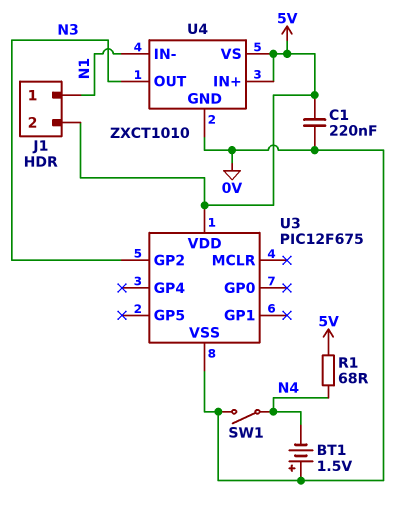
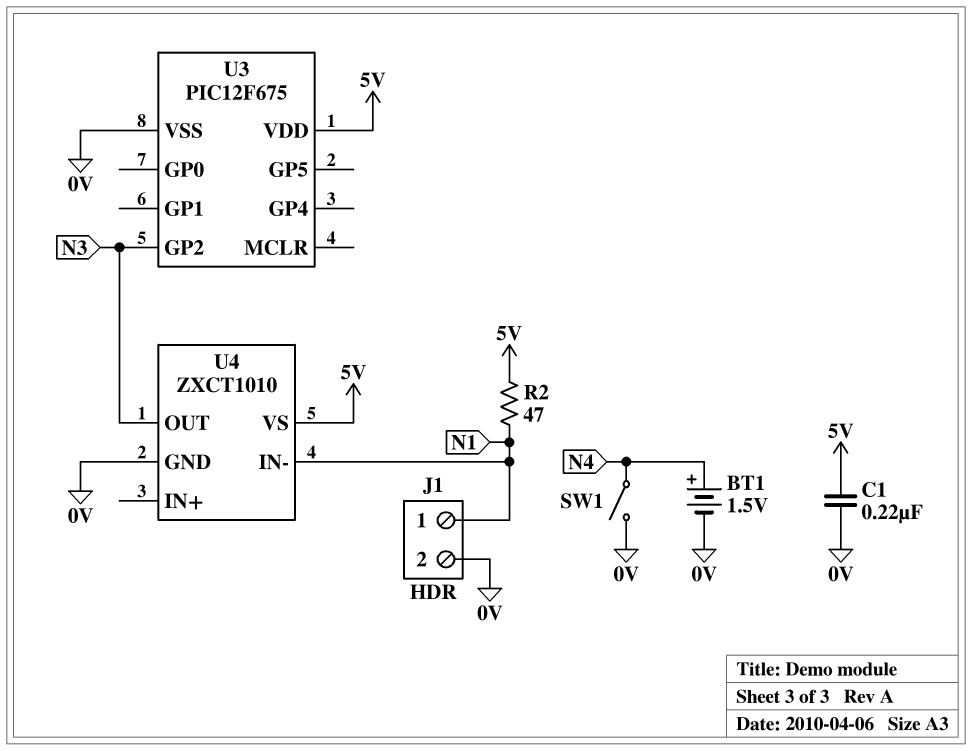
BT1: 1.5V (plus 0V, minus N4) -> 1.5V (plus N4, minus 0V)
J1 pin 2: 5V -> 0V
R1: 68 (5V, N4) -> none
R2: none -> 47 (5V, N1)
U4 pin IN+: 5V -> none

